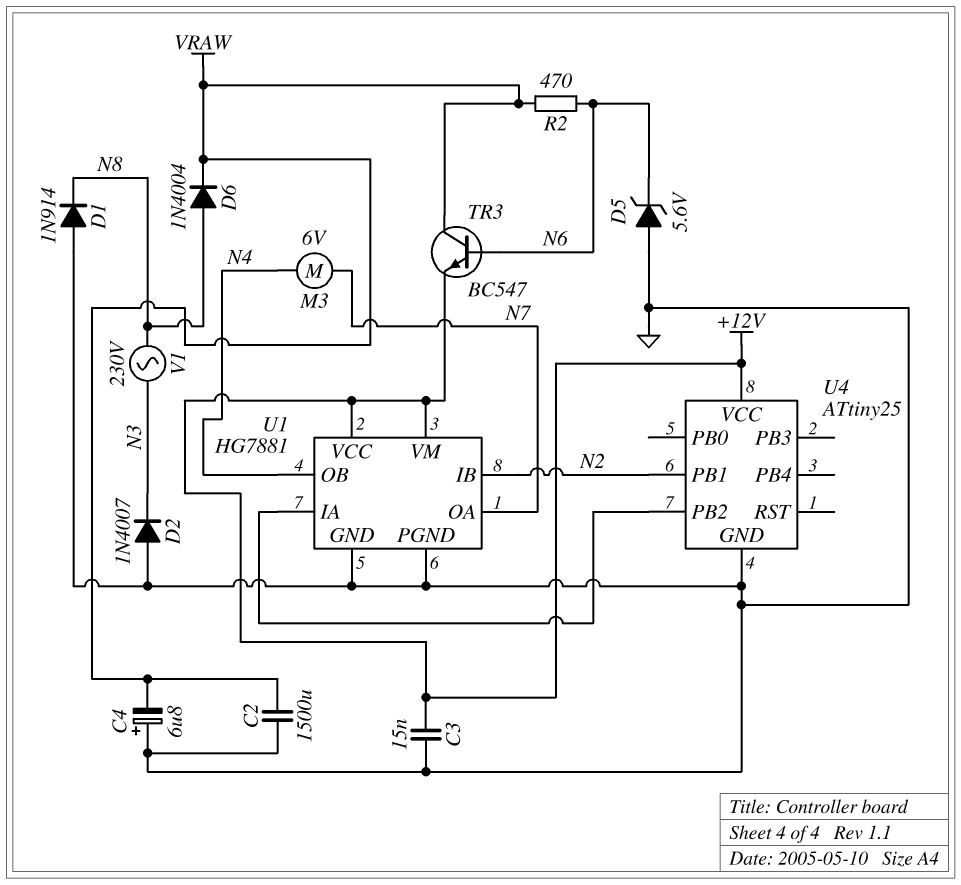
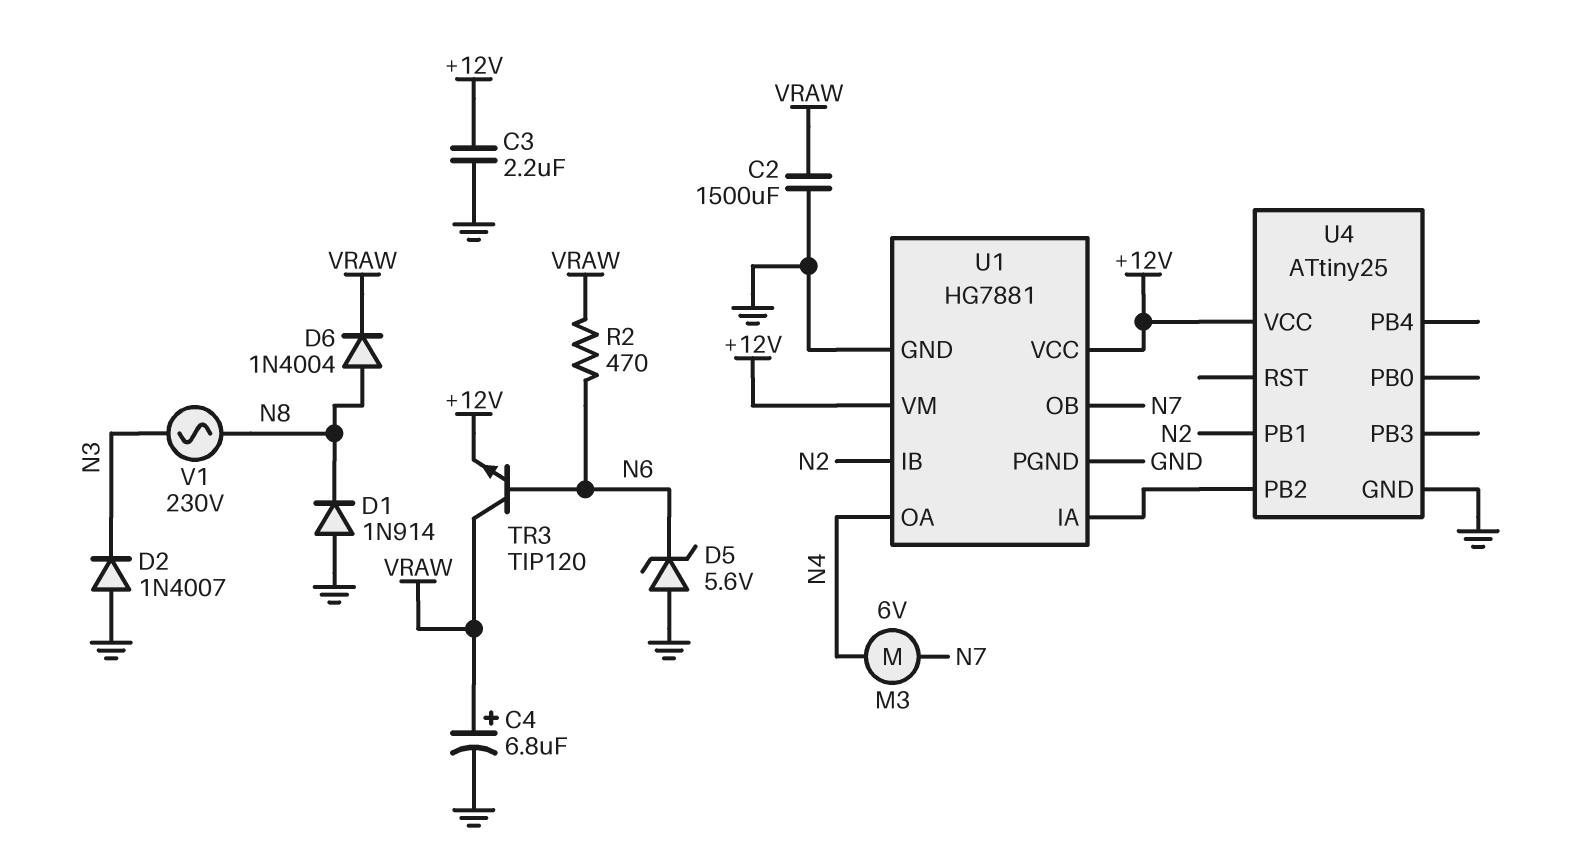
C3: 15nF (+12V, GND) -> 2.2uF (+12V, GND)
C4: 6.8uF (plus GND, minus VRAW) -> 6.8uF (plus VRAW, minus GND)
TR3: NPN BC547 (B N6, C VRAW, E +12V) -> NPN TIP120 (B N6, C VRAW, E +12V)
U1 pin OA: N7 -> N4
U1 pin OB: N4 -> N7

